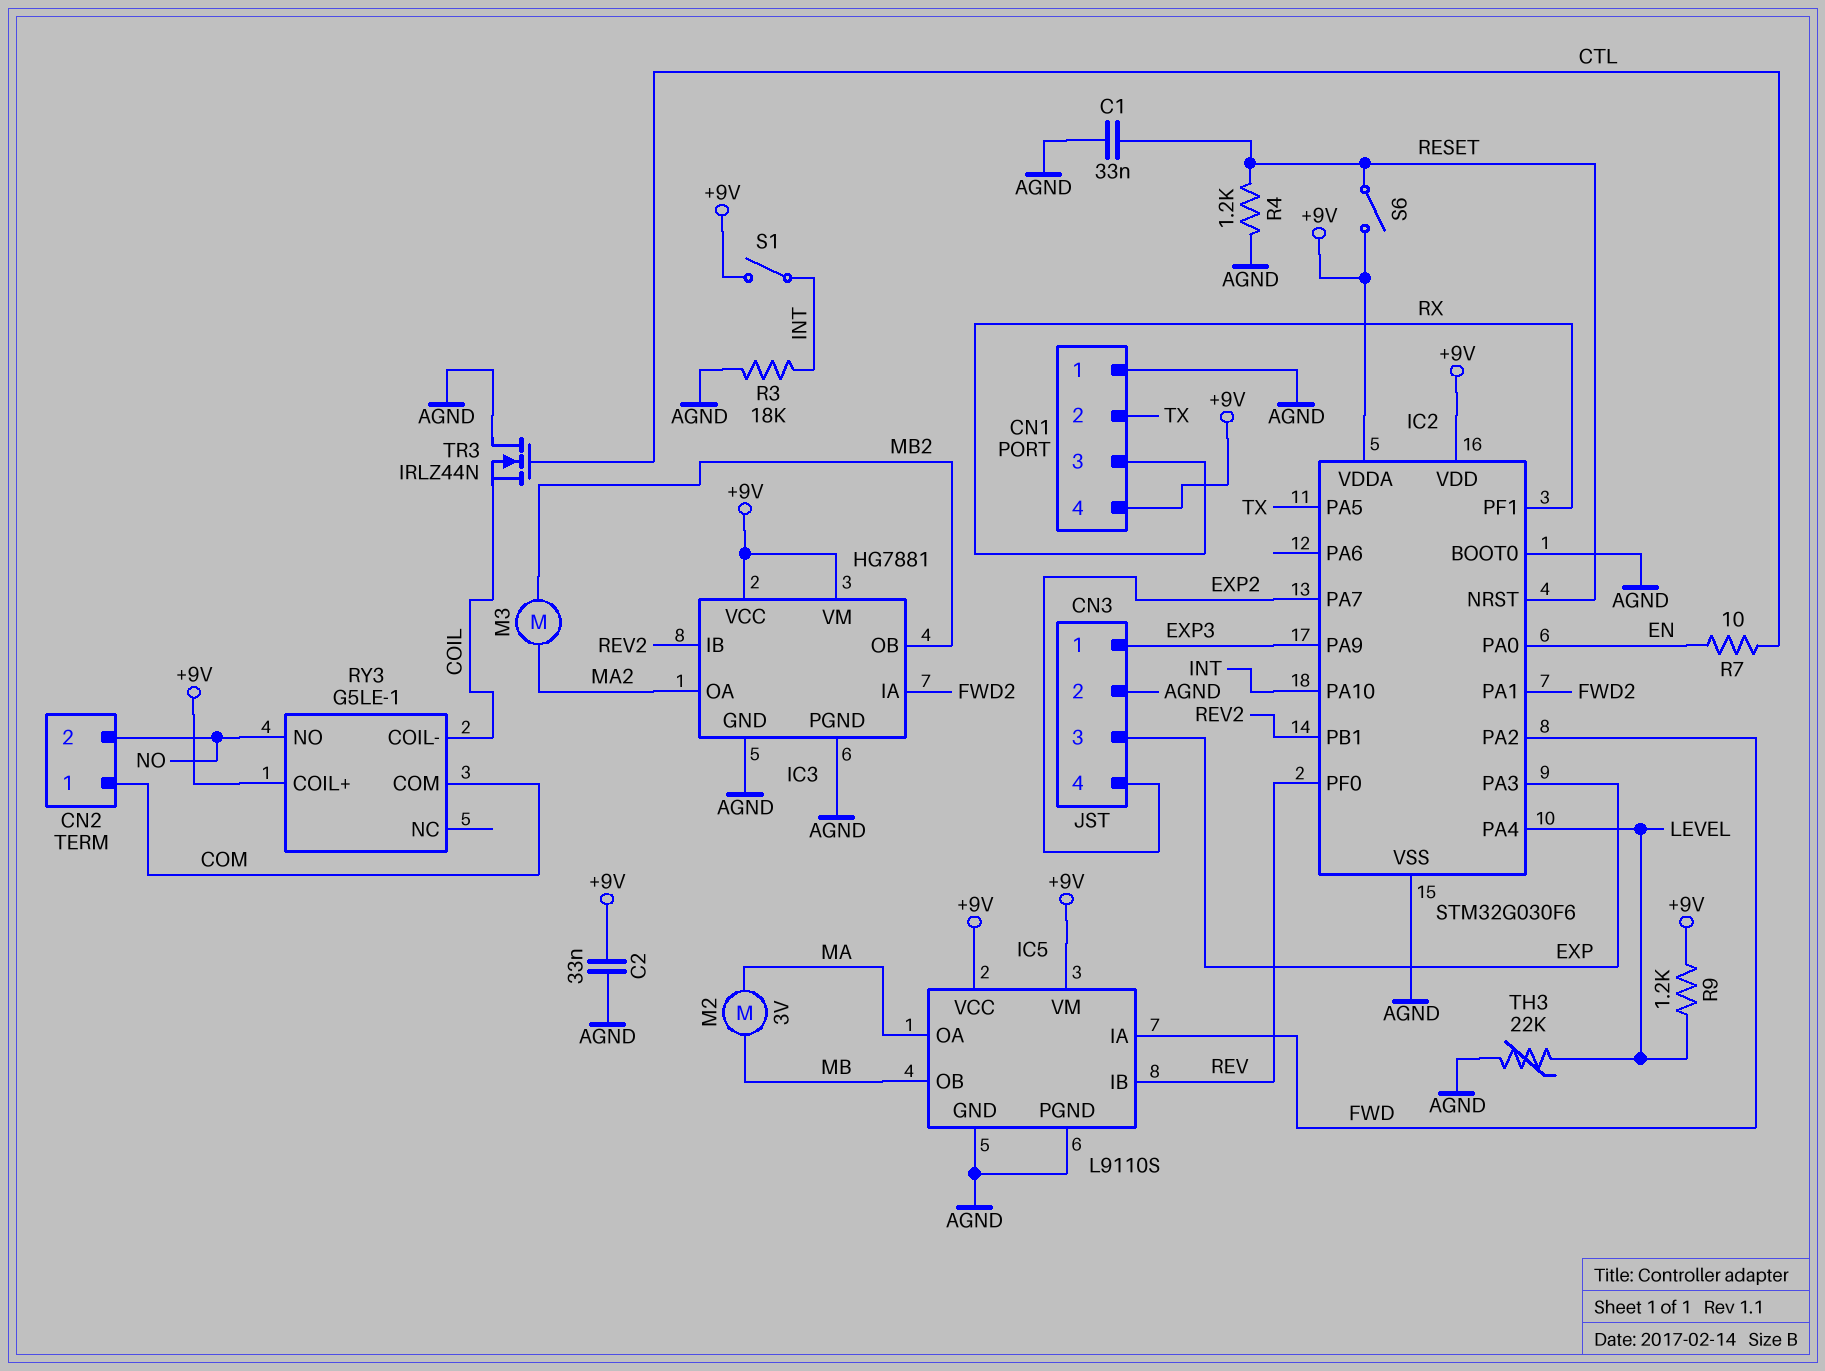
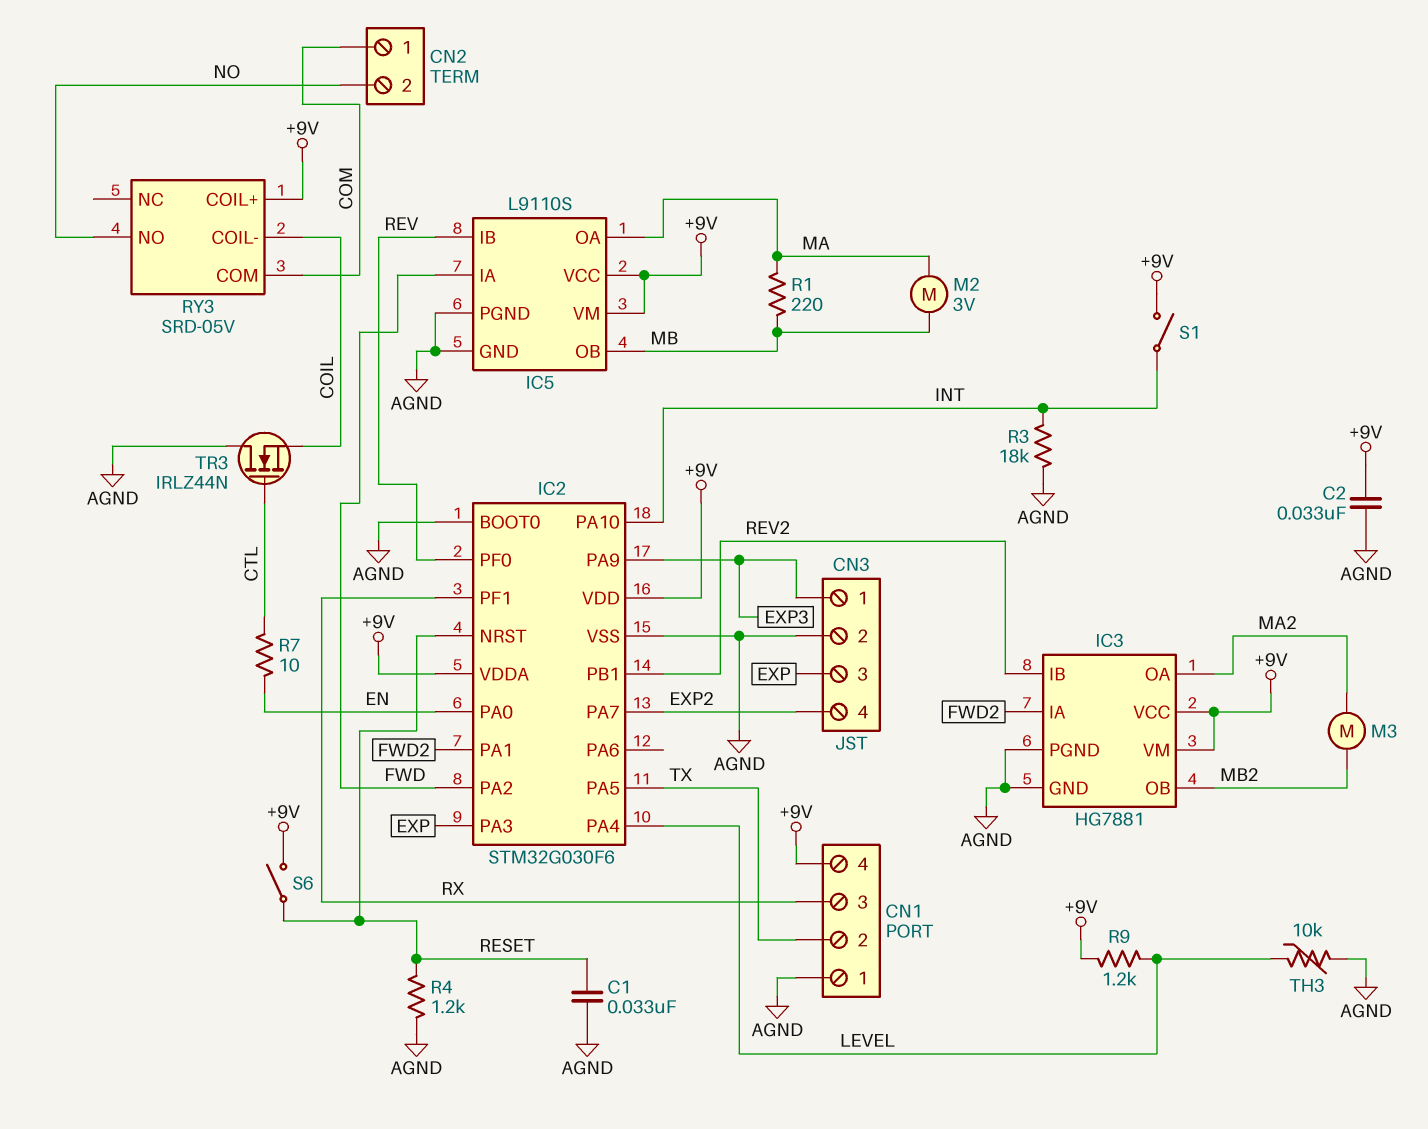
R1: none -> 220 (MA, MB)
RY3: G5LE-1 -> SRD-05V
TH3: 22k (AGND, LEVEL) -> 10k (AGND, LEVEL)

